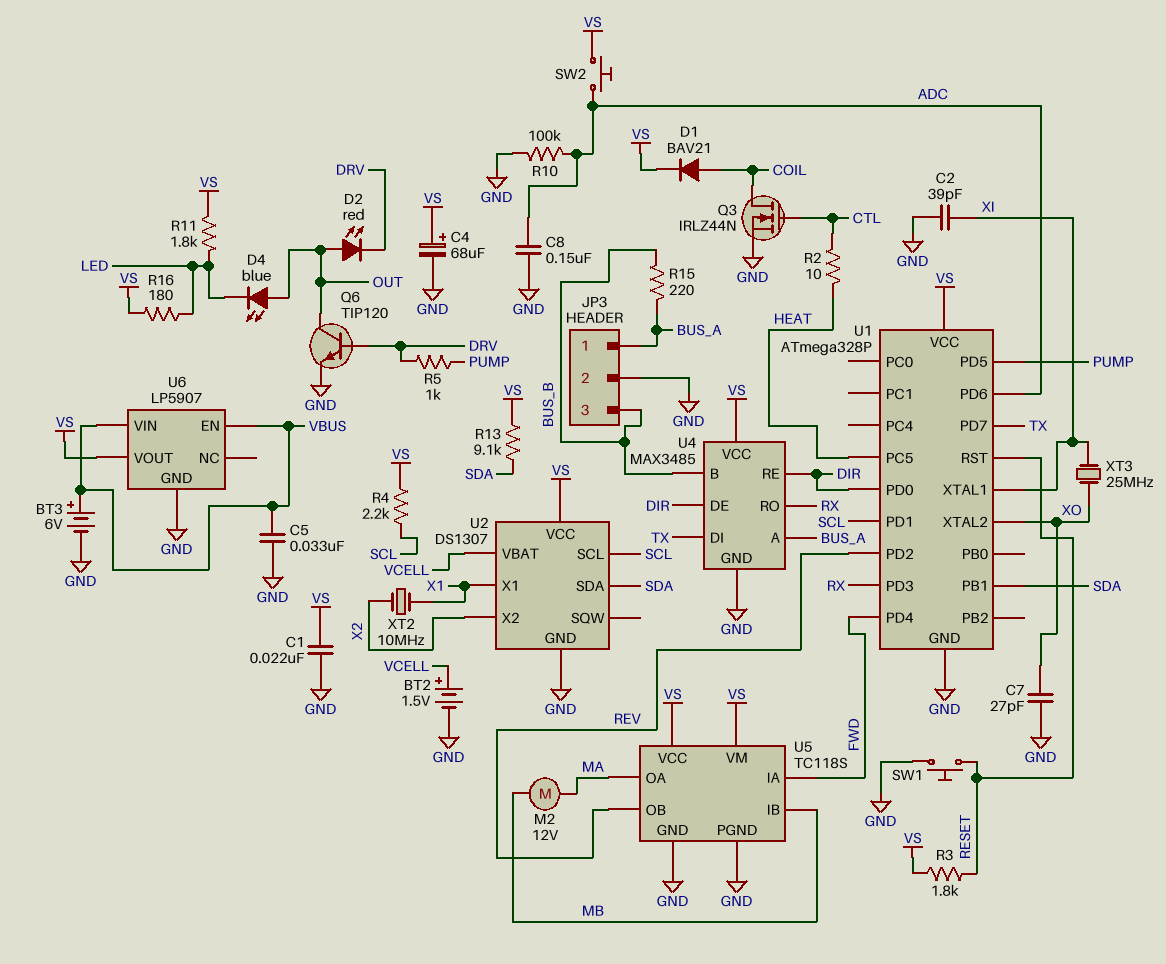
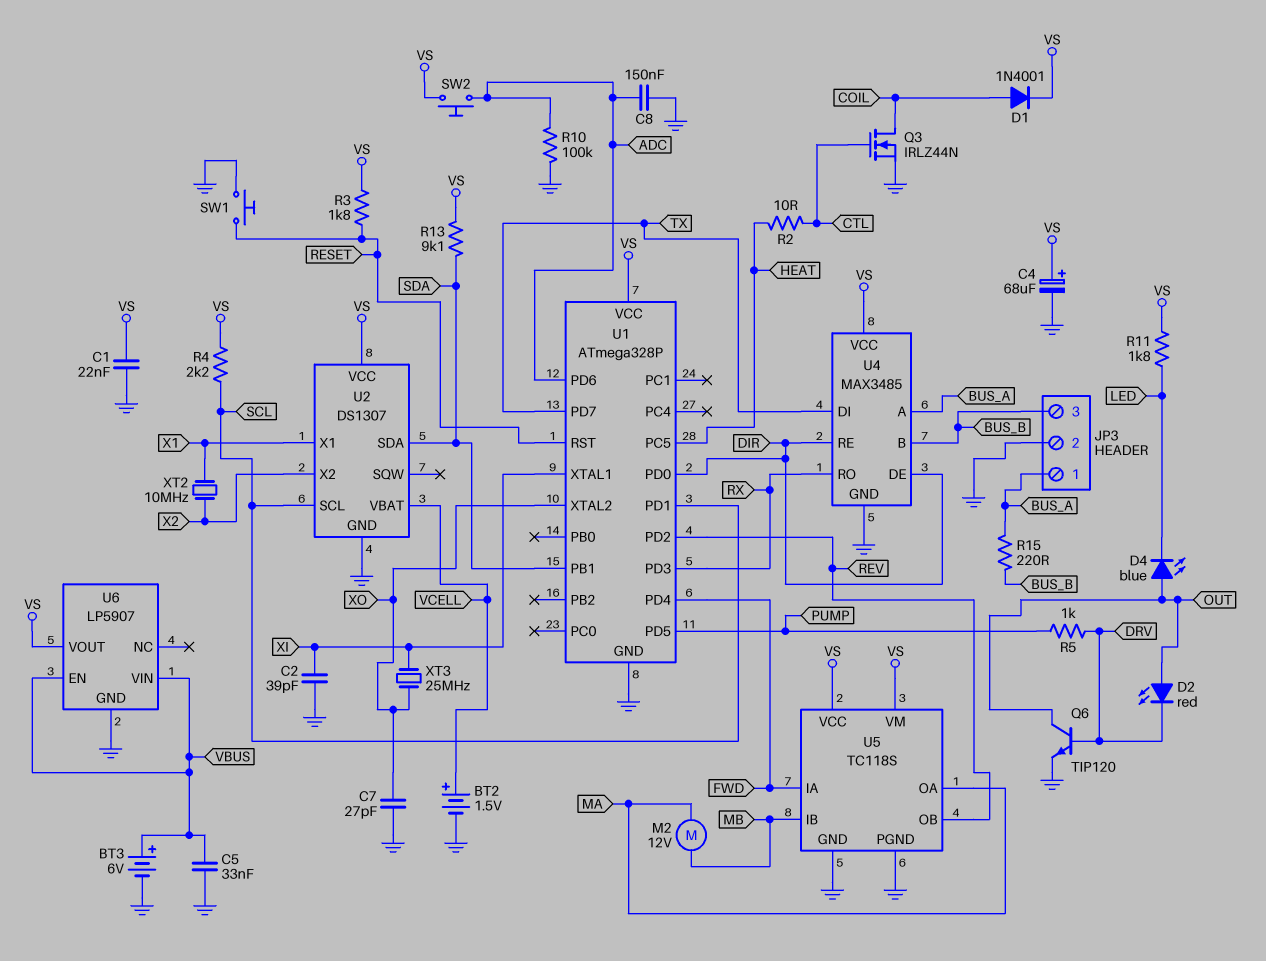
D1: diode BAV21 (A COIL, K VS) -> diode 1N4001 (A COIL, K VS)
R16: 180 (LED, VS) -> none

